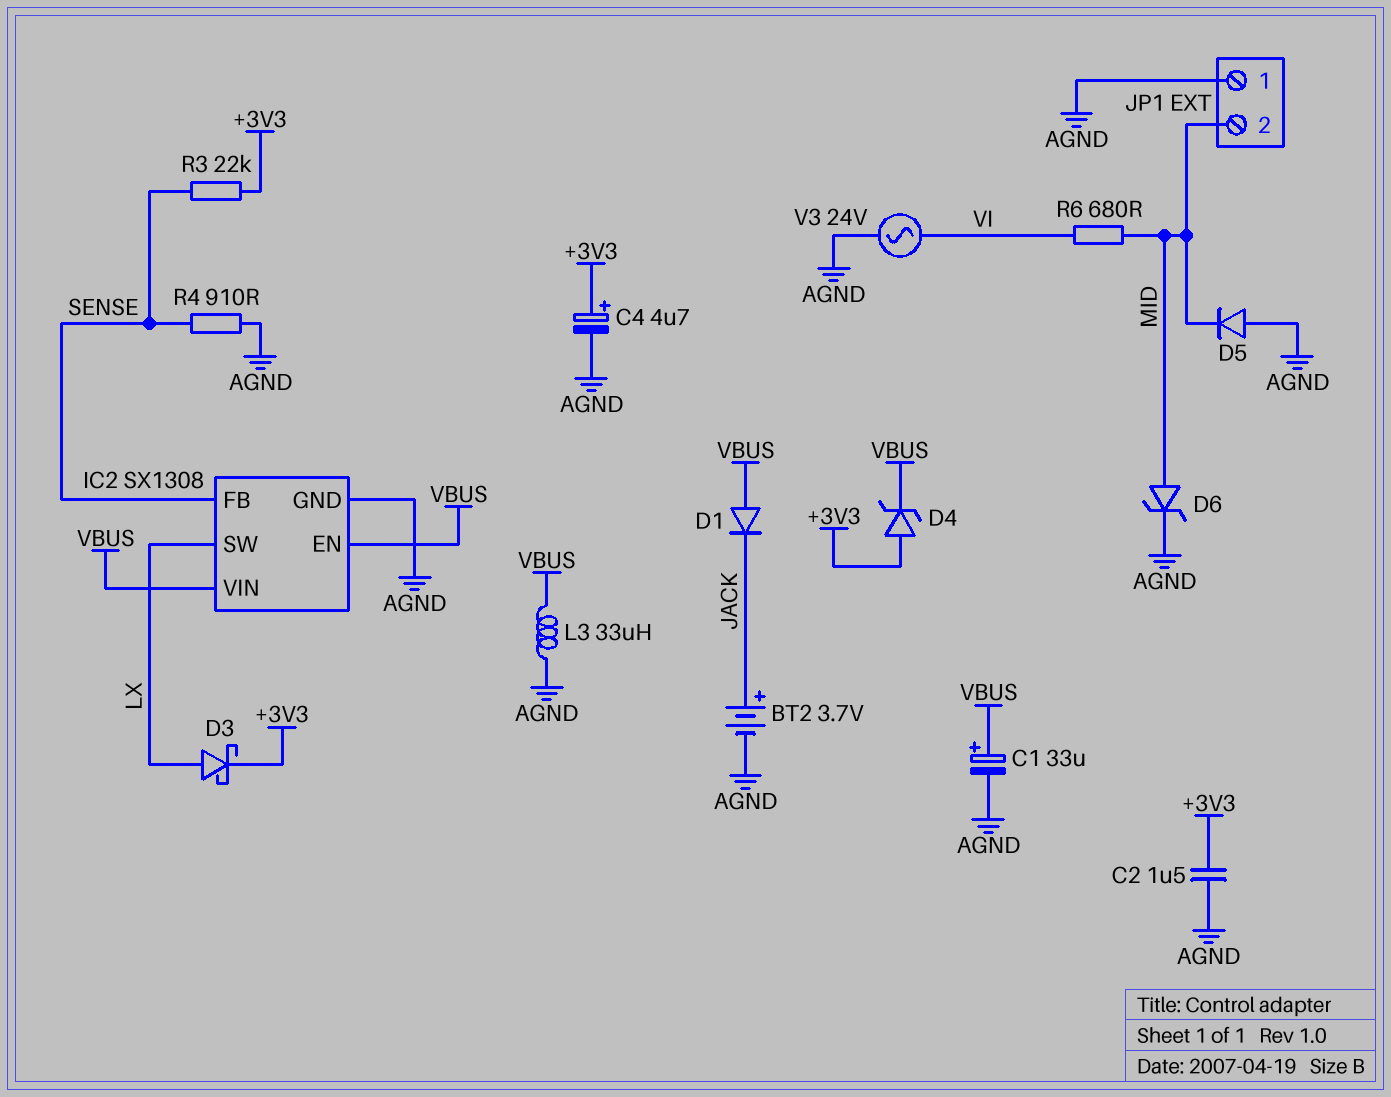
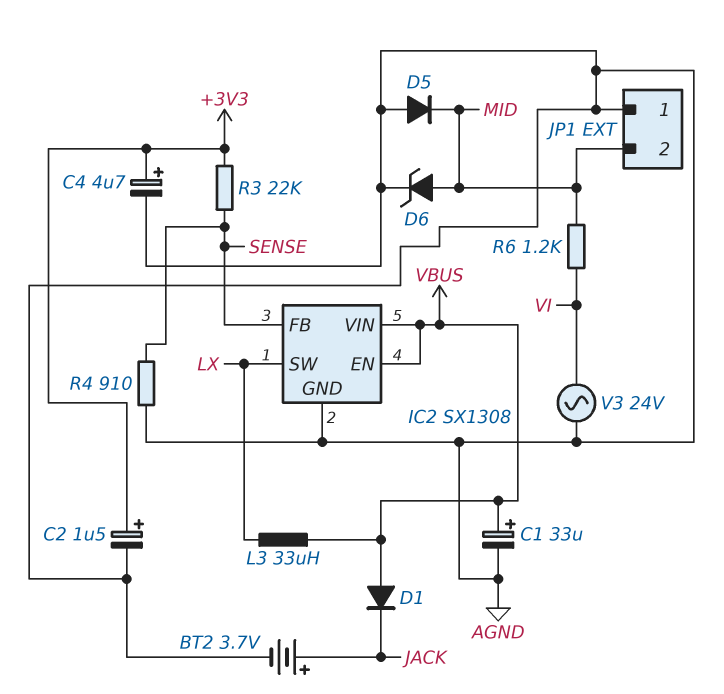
C2: 1.5uF (+3V3, AGND) -> 1.5uF (plus +3V3, minus AGND)
D3: schottky (A LX, K +3V3) -> none
D4: zener (A +3V3, K VBUS) -> none
L3: 33uH (AGND, VBUS) -> 33uH (LX, VBUS)
R6: 680 (MID, VI) -> 1.2k (MID, VI)

